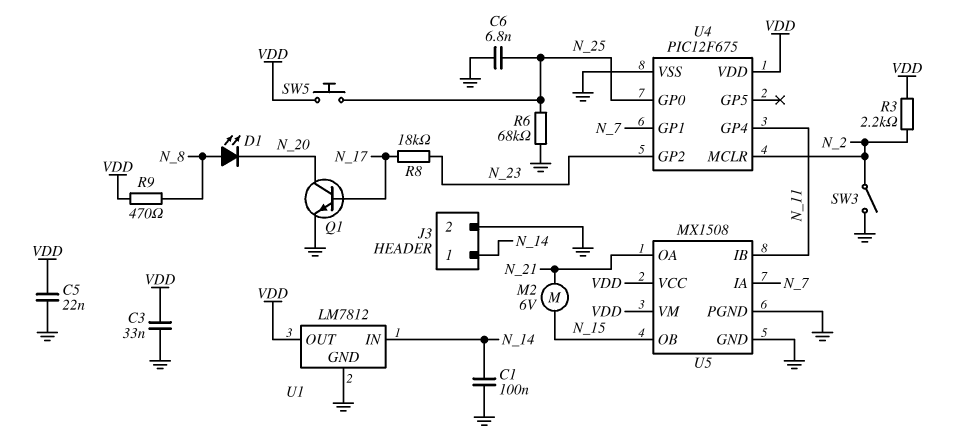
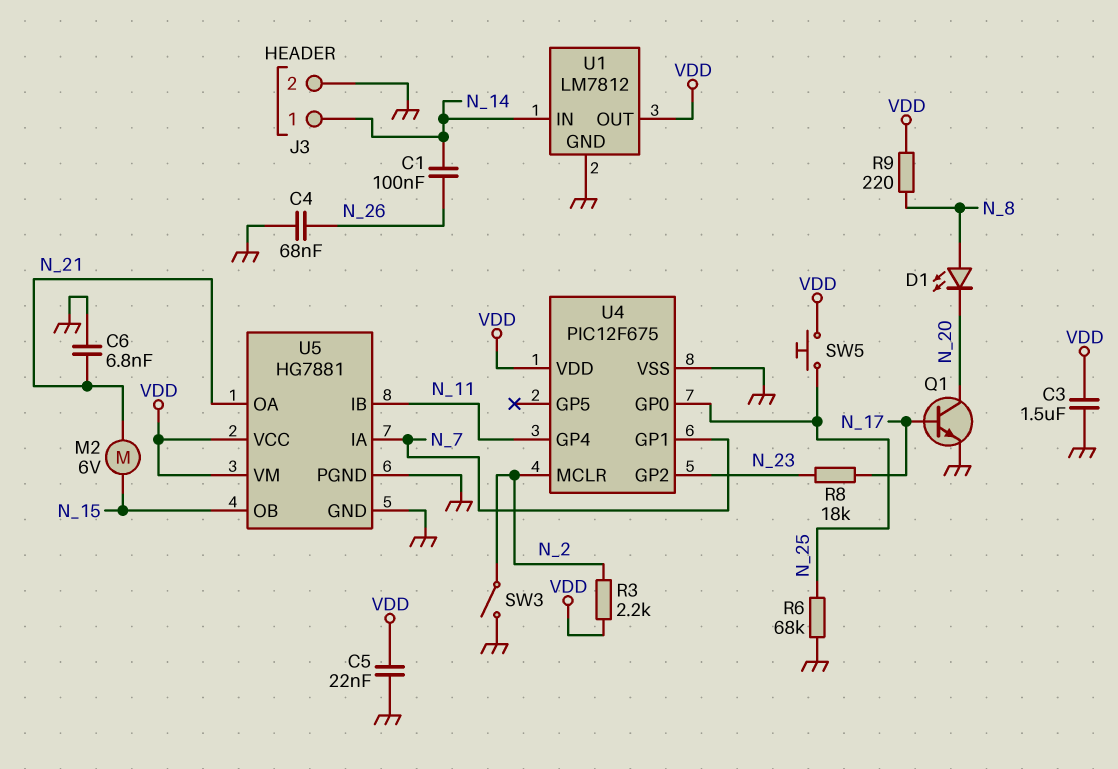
C1: 100nF (GND, N_14) -> 100nF (N_14, N_26)
C3: 33nF (GND, VDD) -> 1.5uF (GND, VDD)
C4: none -> 68nF (GND, N_26)
C6: 6.8nF (GND, N_25) -> 6.8nF (GND, N_21)
R9: 470 (N_8, VDD) -> 220 (N_8, VDD)
U5: MX1508 -> HG7881

